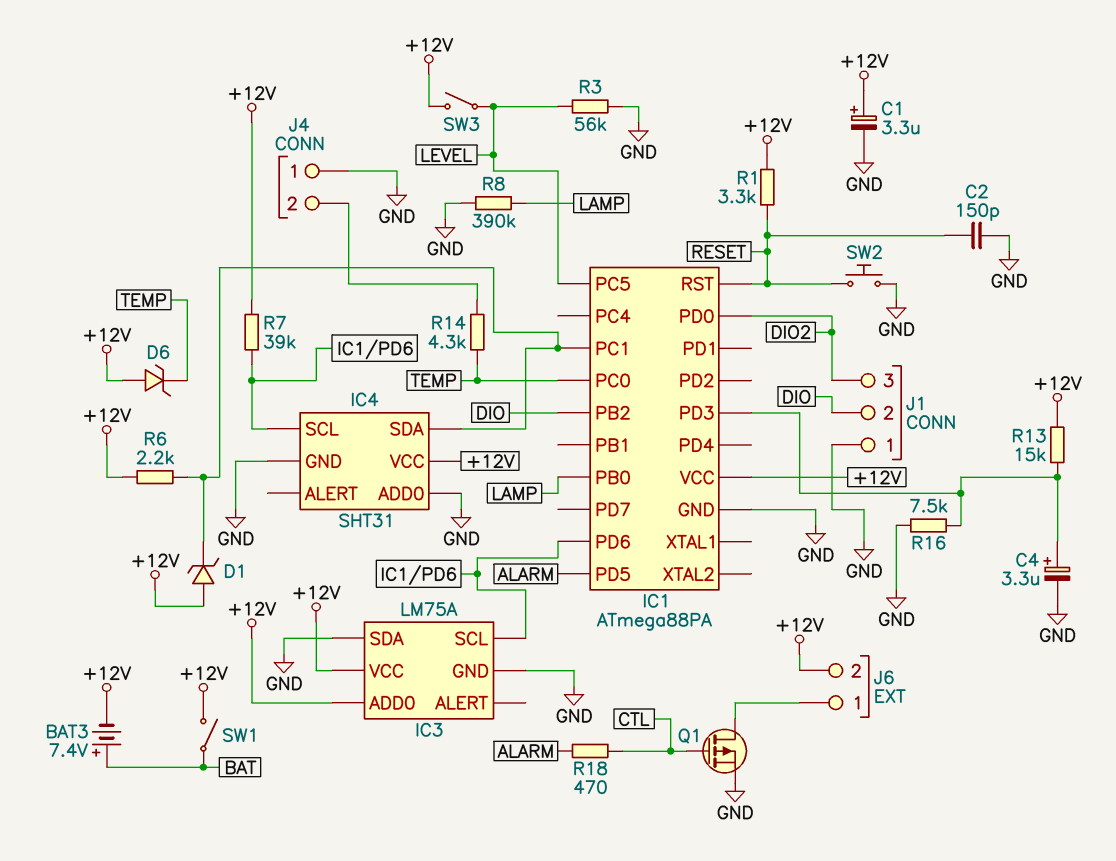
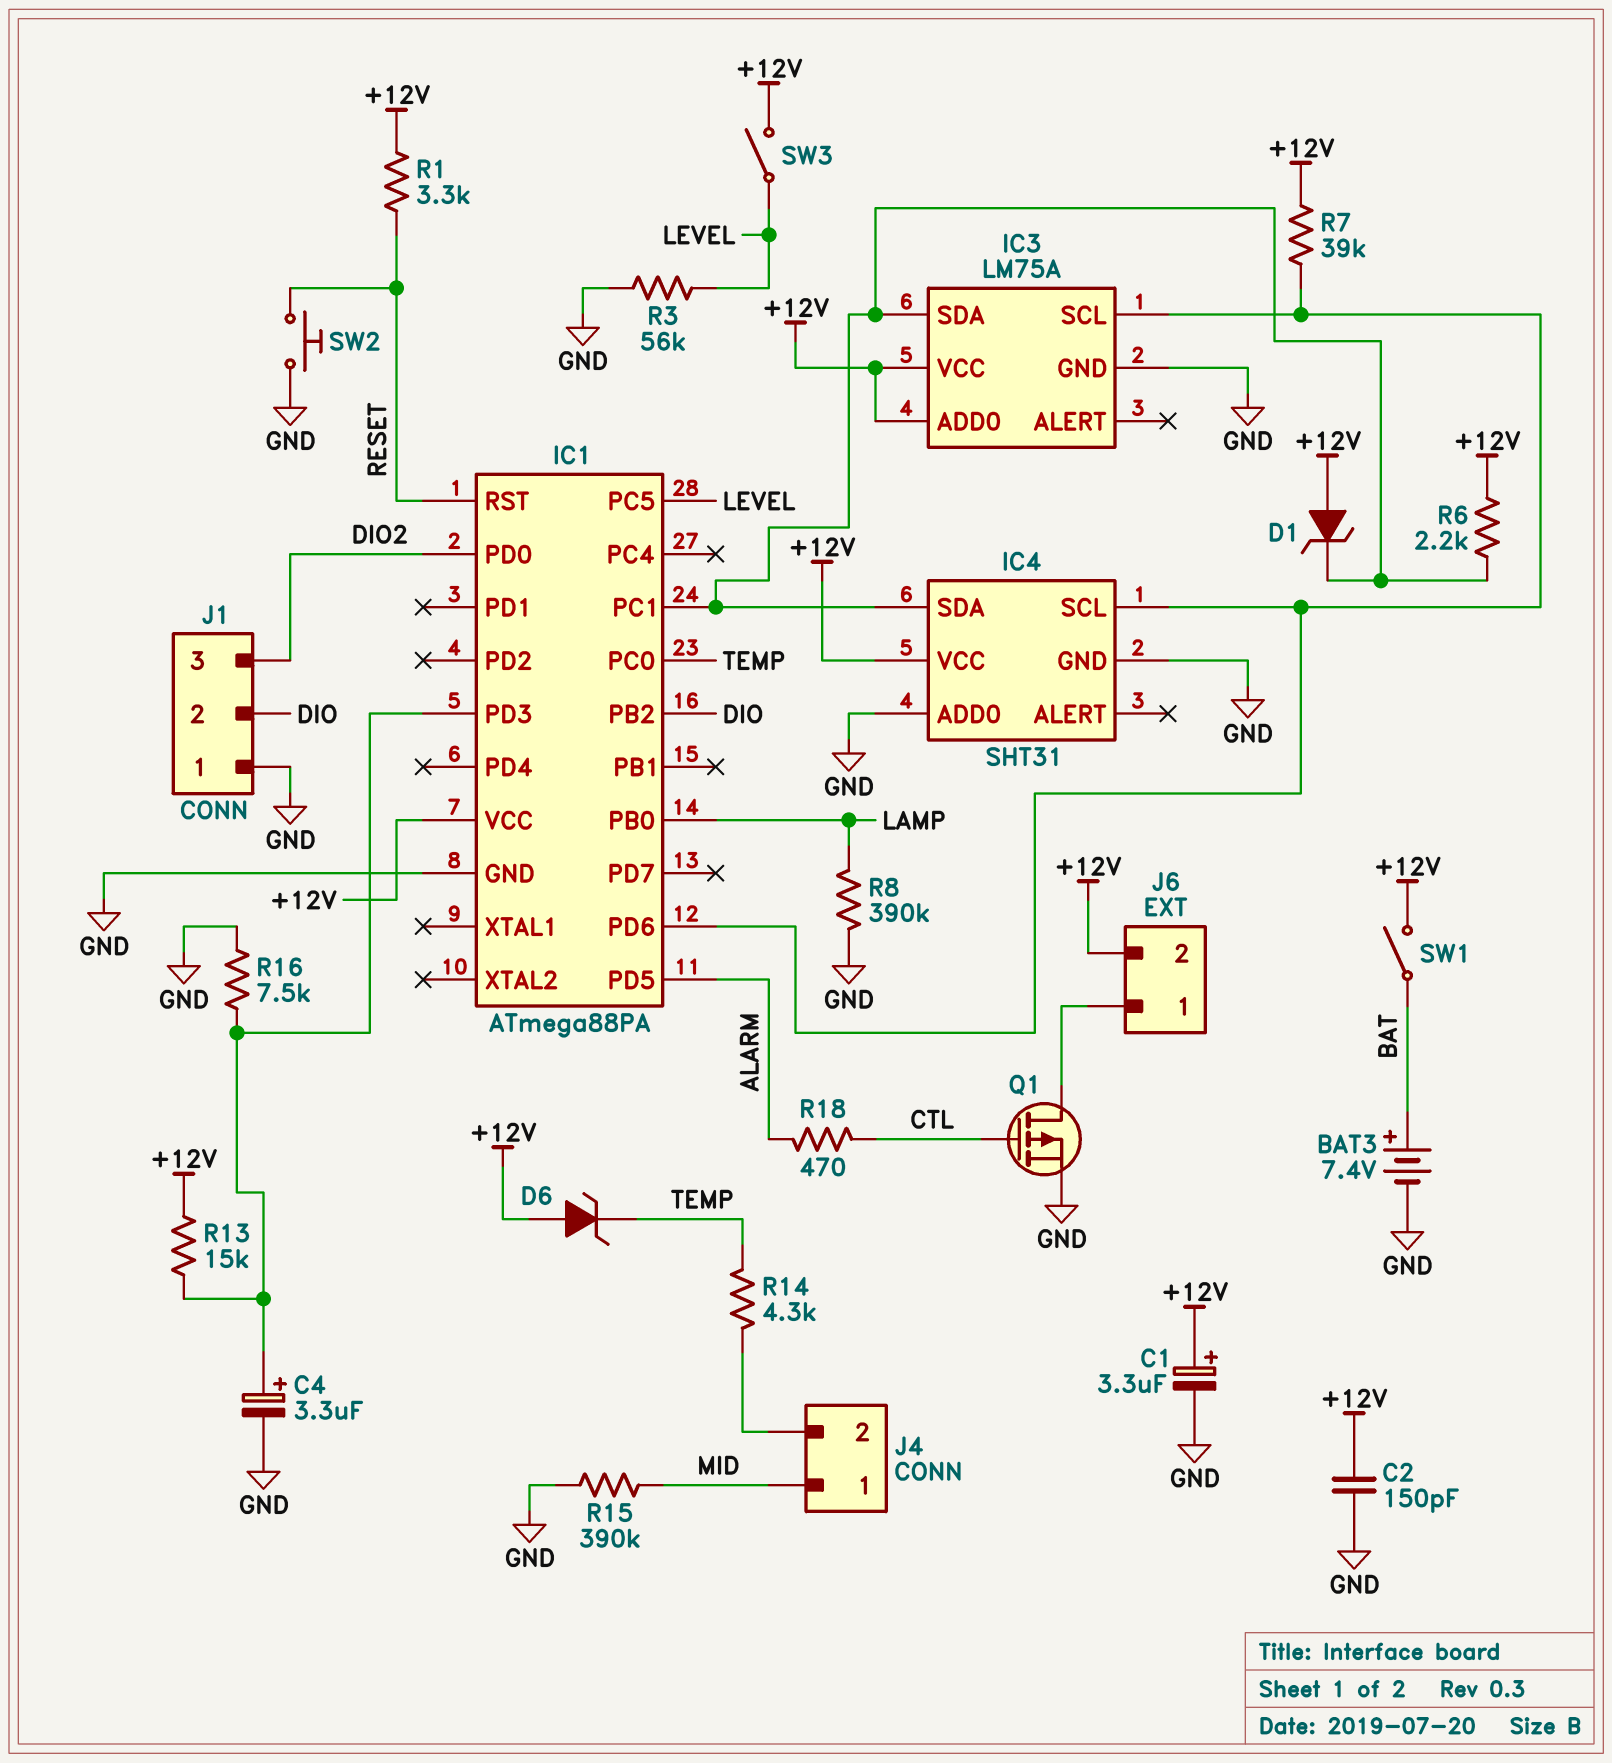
BAT3: 7.4V (plus BAT, minus +12V) -> 7.4V (plus BAT, minus GND)
C2: 150pF (GND, RESET) -> 150pF (+12V, GND)
IC3 pin SDA: GND -> IC1/PC1
J4 pin 1: GND -> MID
R15: none -> 390k (GND, MID)

